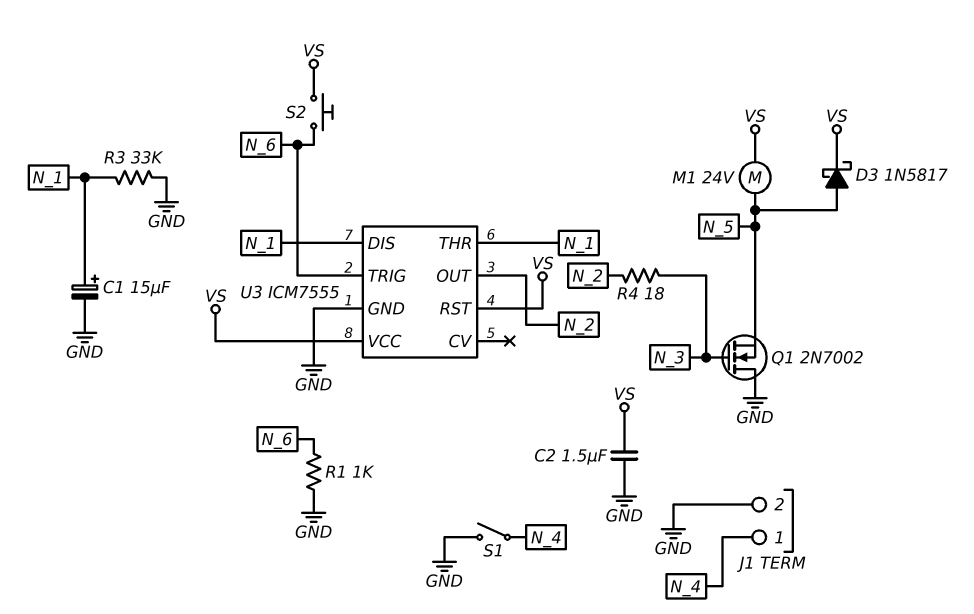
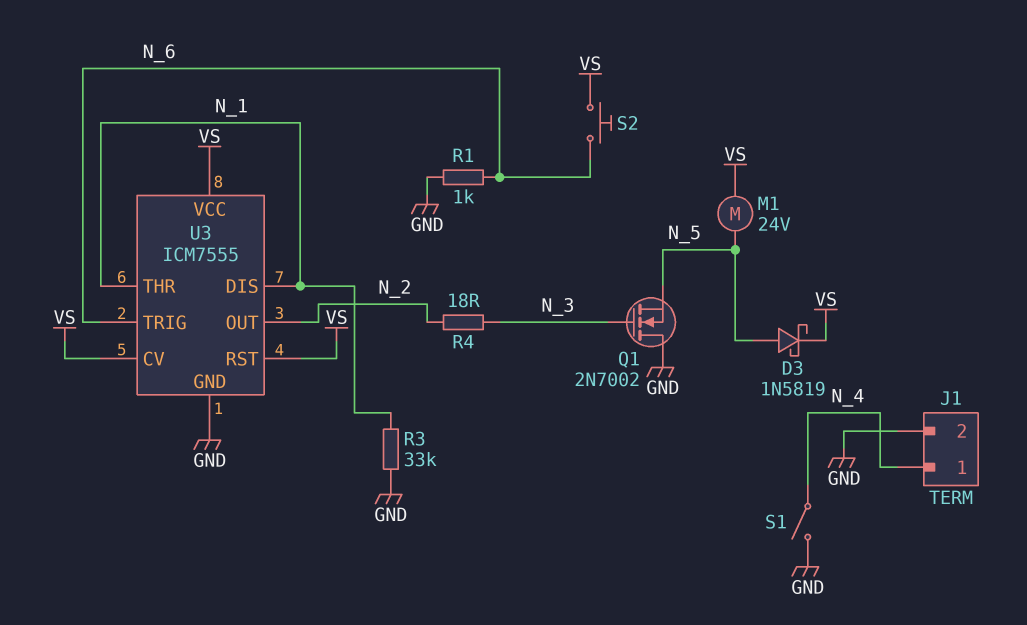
C1: 15uF (plus N_1, minus GND) -> none
C2: 1.5uF (GND, VS) -> none
D3: schottky 1N5817 (A N_5, K VS) -> schottky 1N5819 (A N_5, K VS)
U3 pin CV: none -> VS

